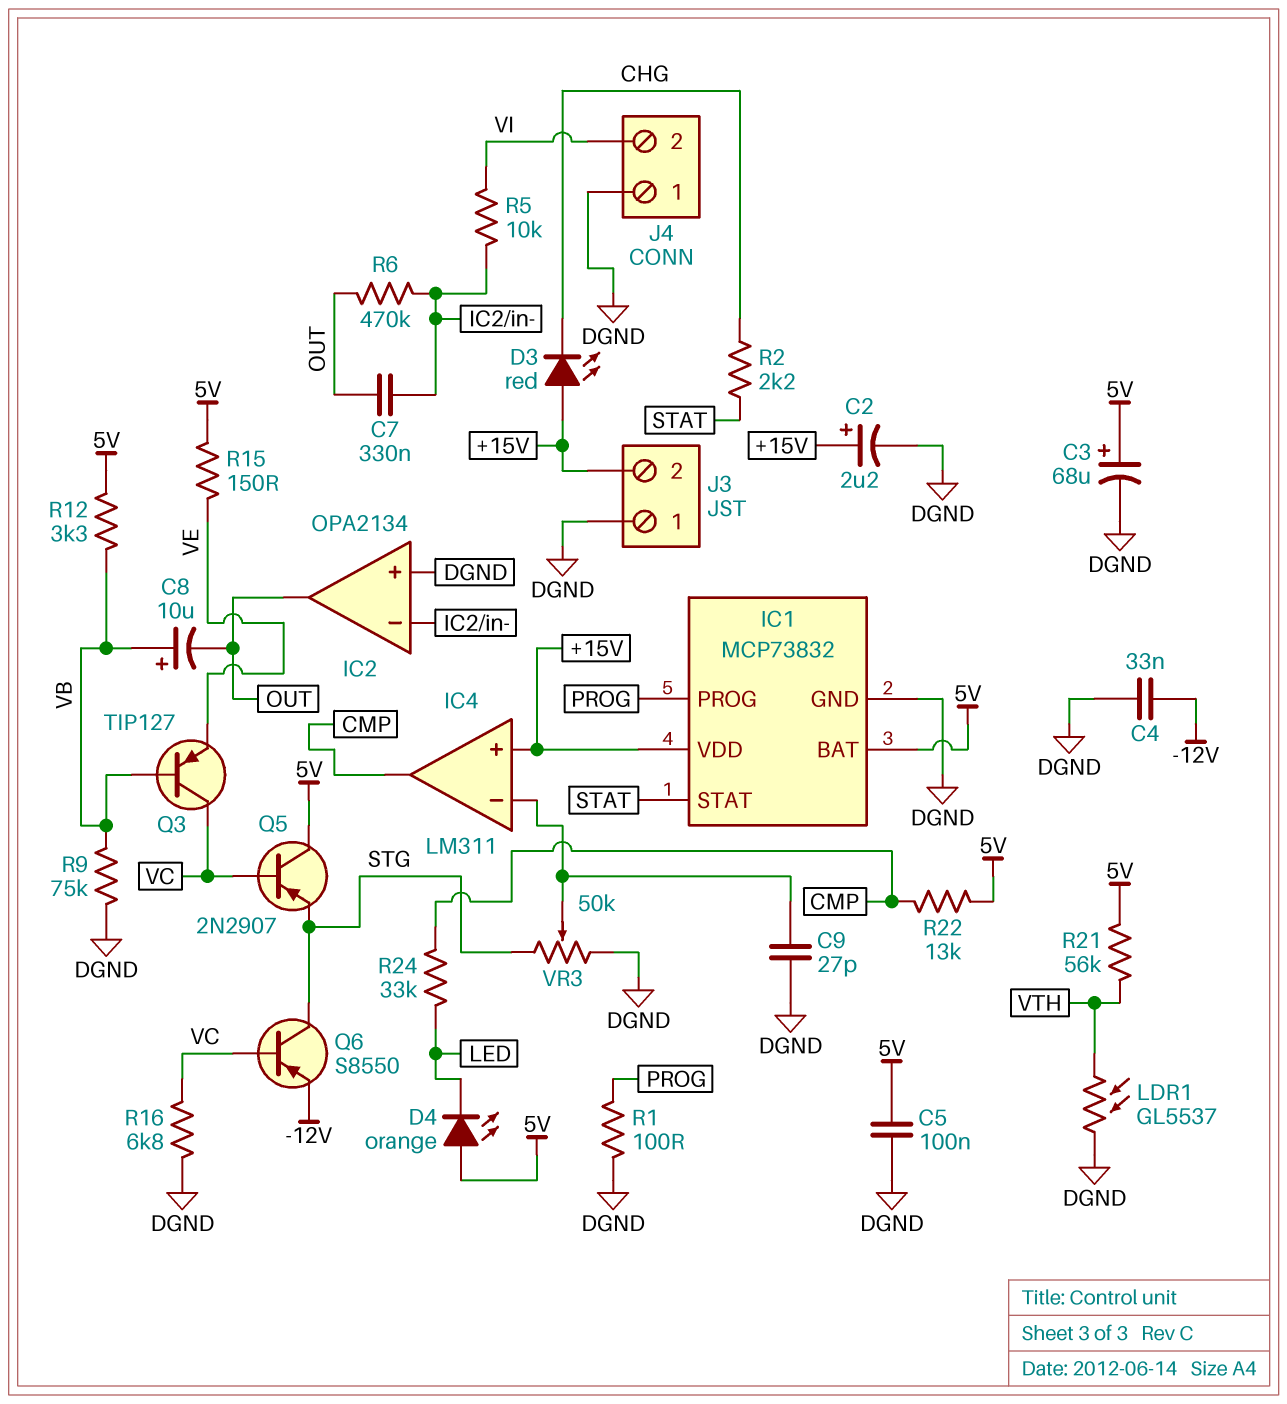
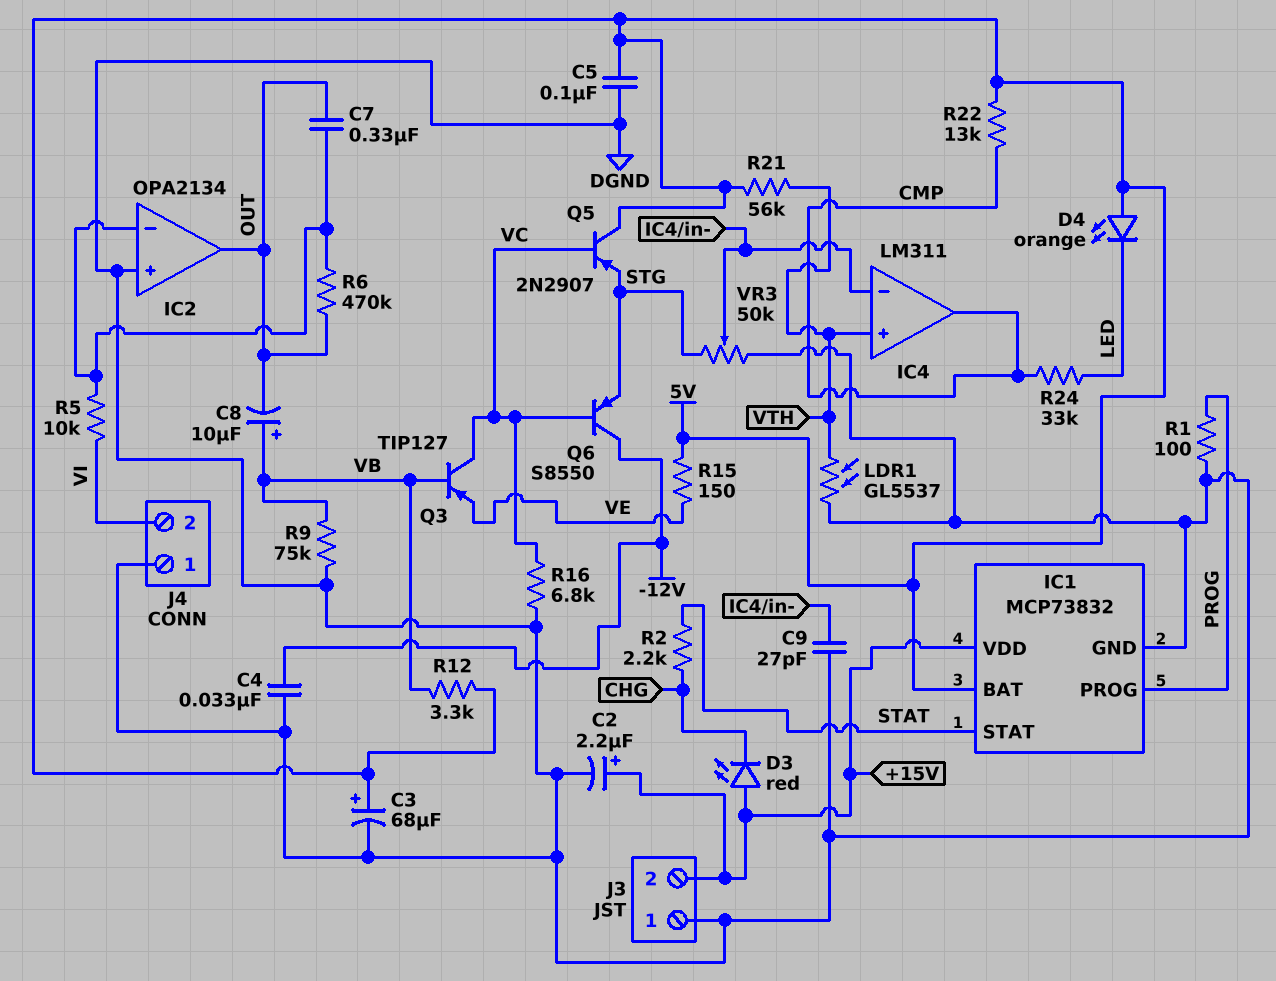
IC4 pin in+: +15V -> VTH
Q6: PNP S8550 (B VC, C STG, E -12V) -> PNP S8550 (B VC, C -12V, E STG)

